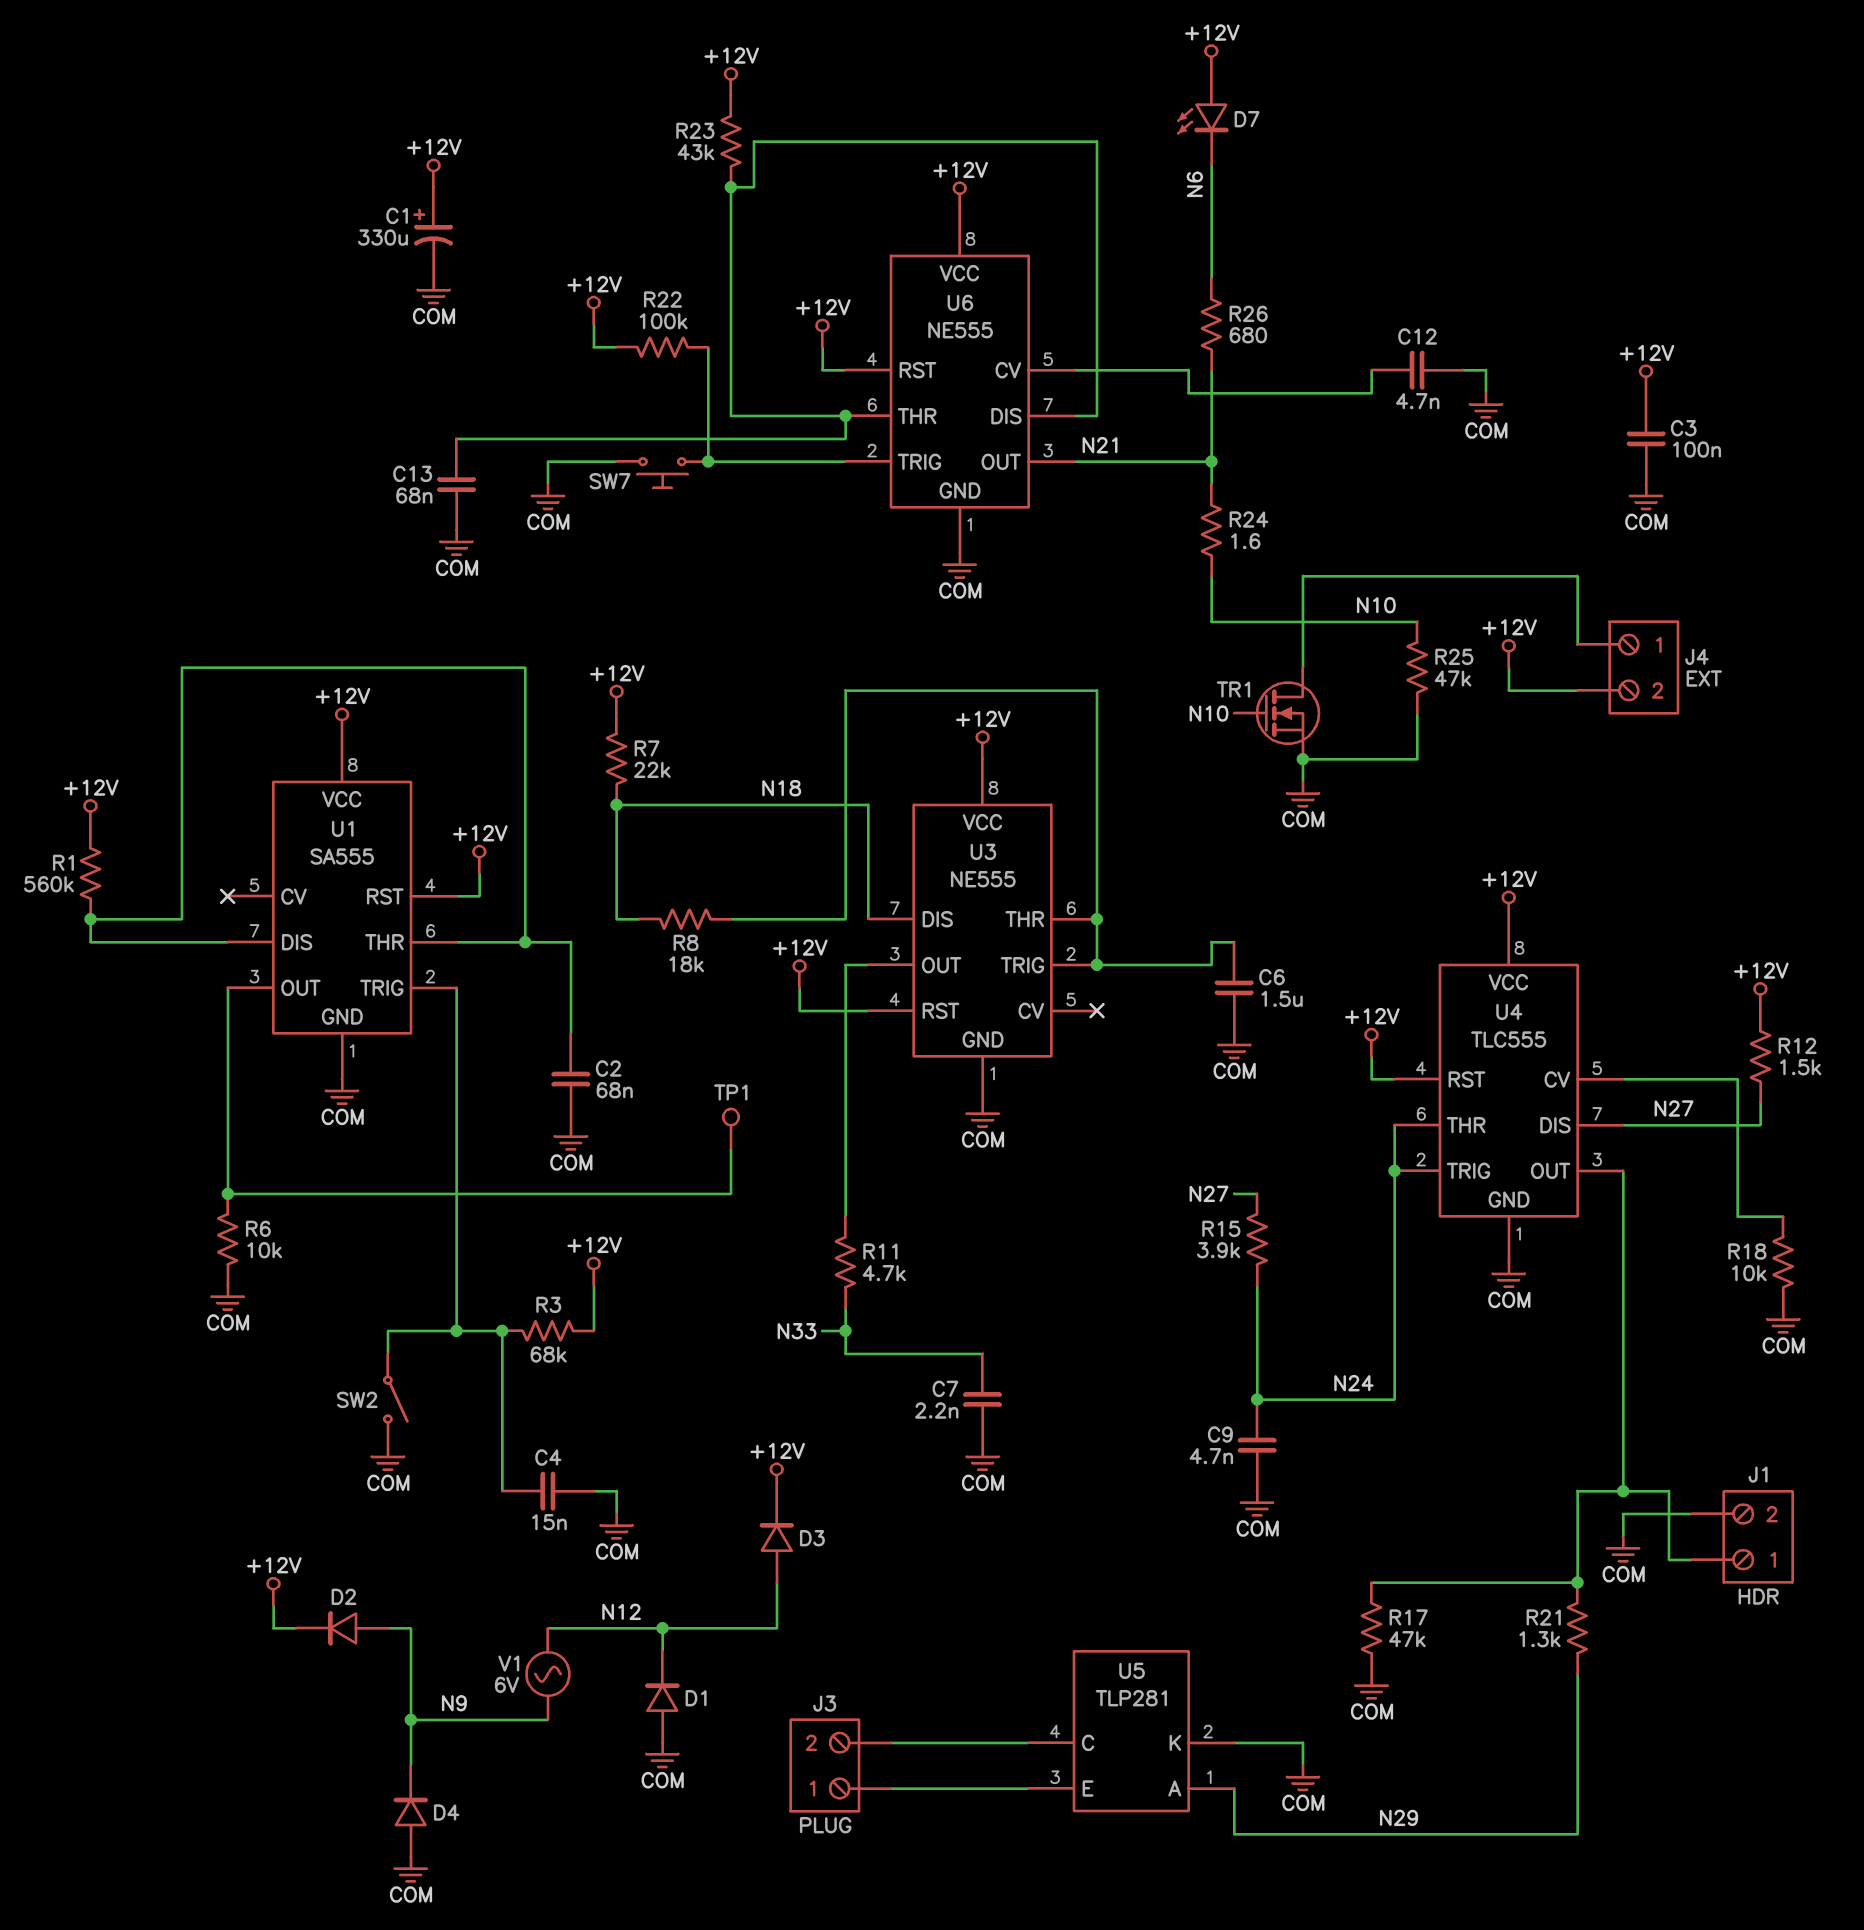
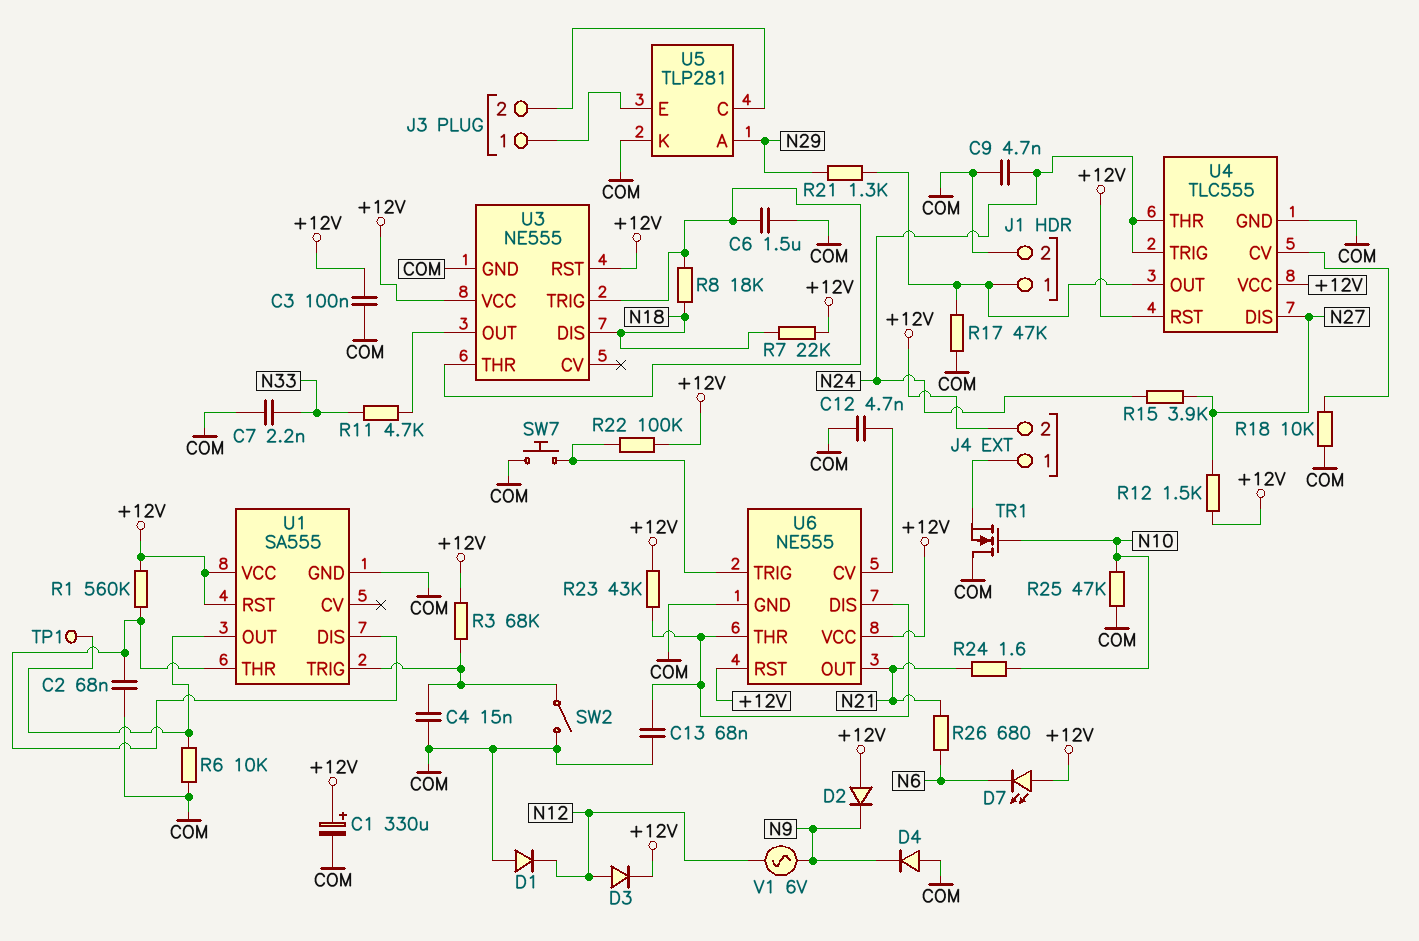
D2: diode (A N9, K +12V) -> diode (A +12V, K N9)
TR1: NMOS (G N10, D J4/1, S COM) -> NMOS (G N10, D COM, S J4/1)

